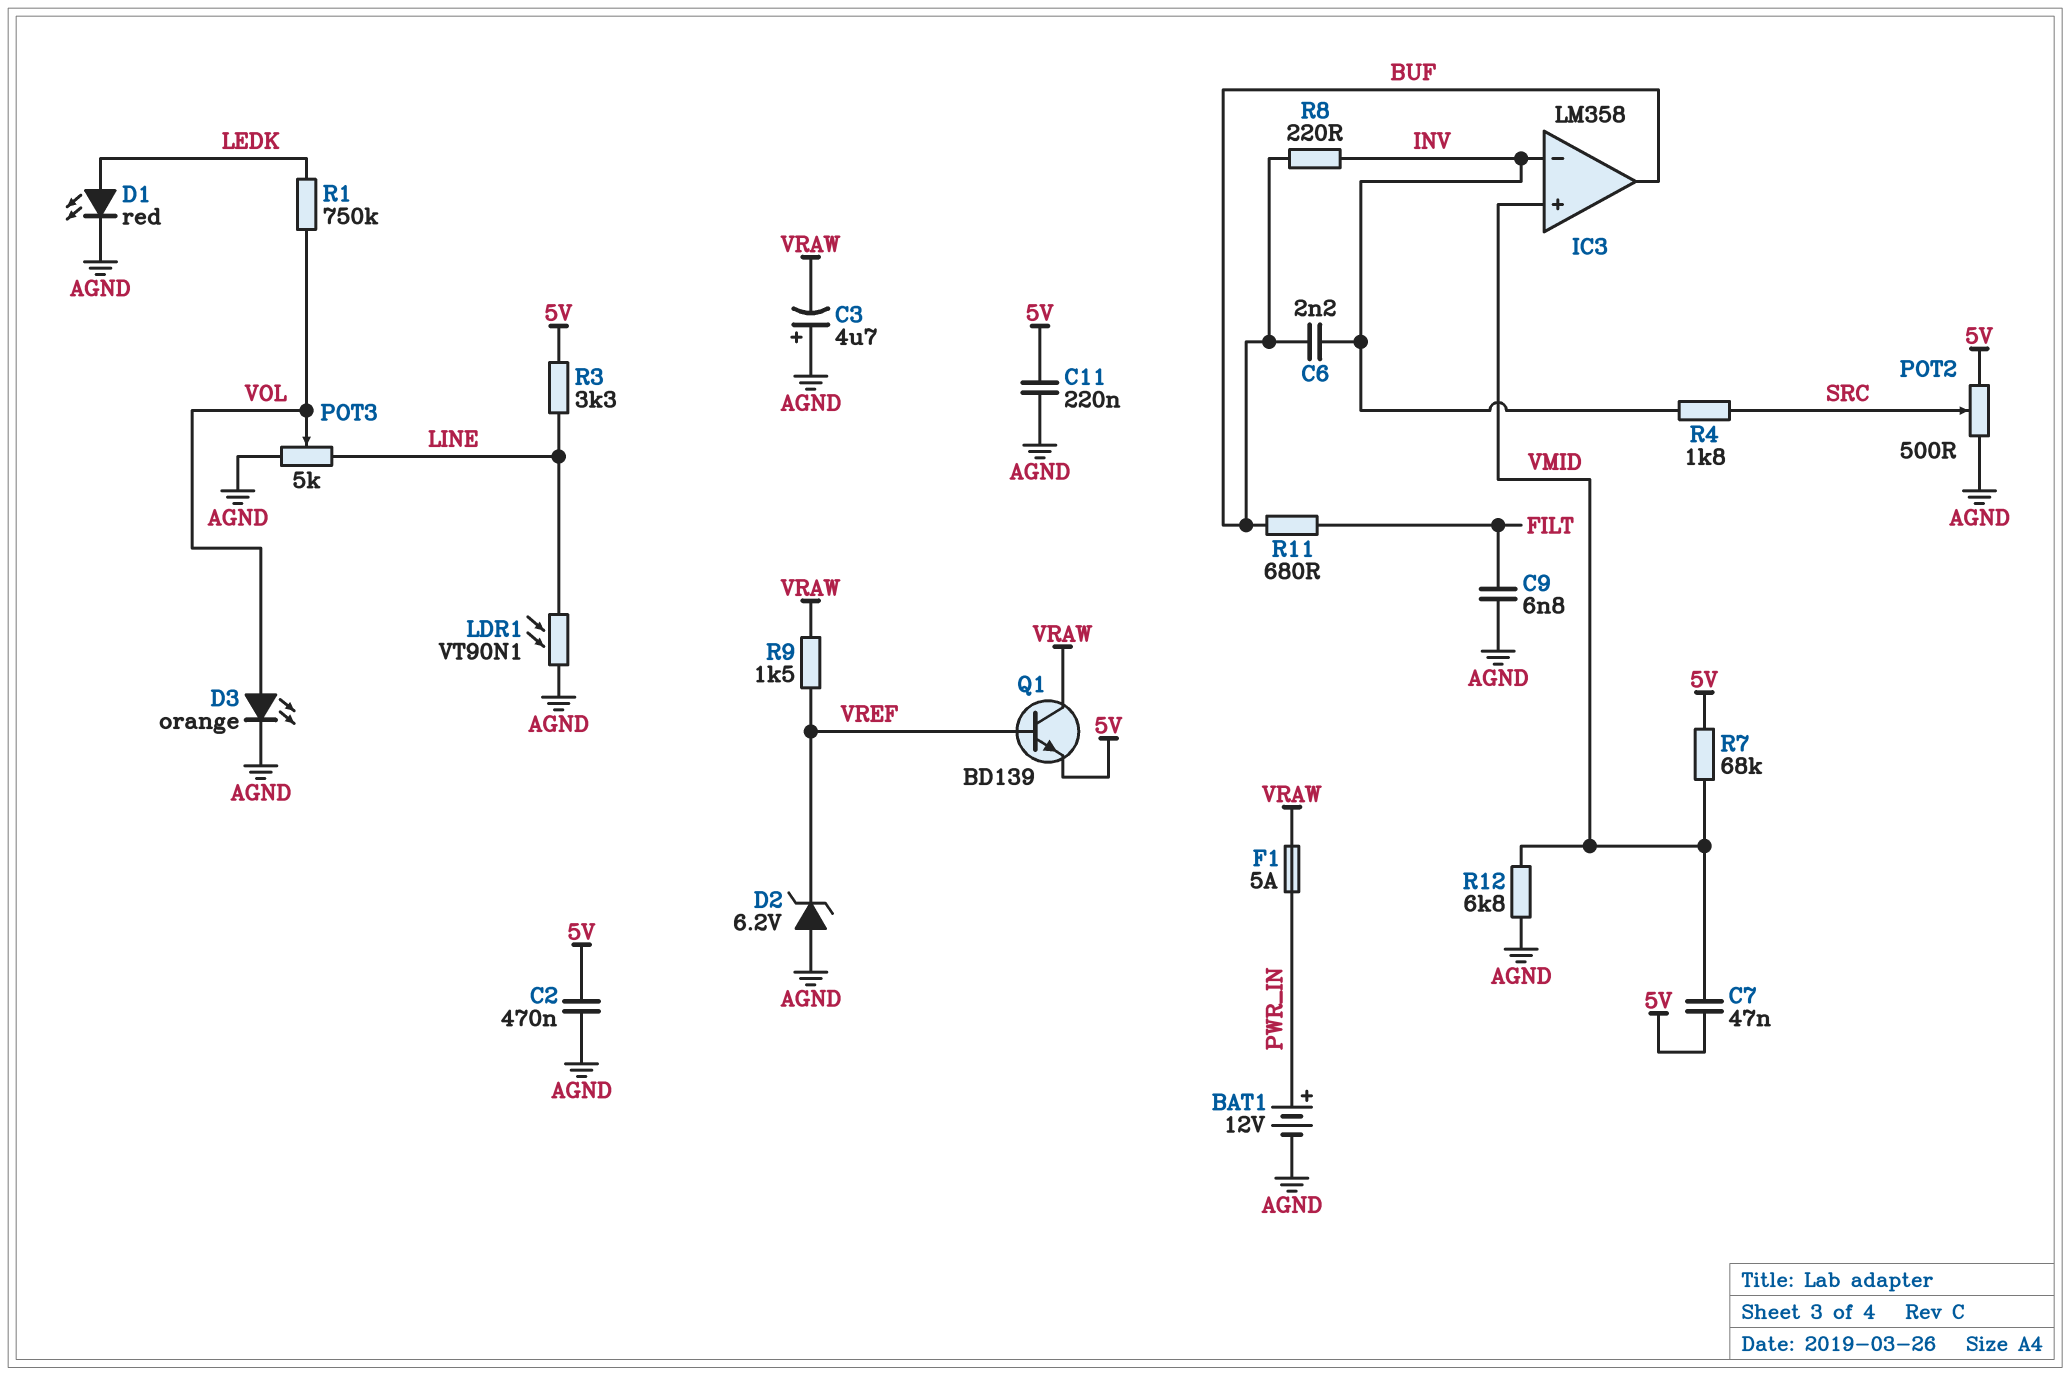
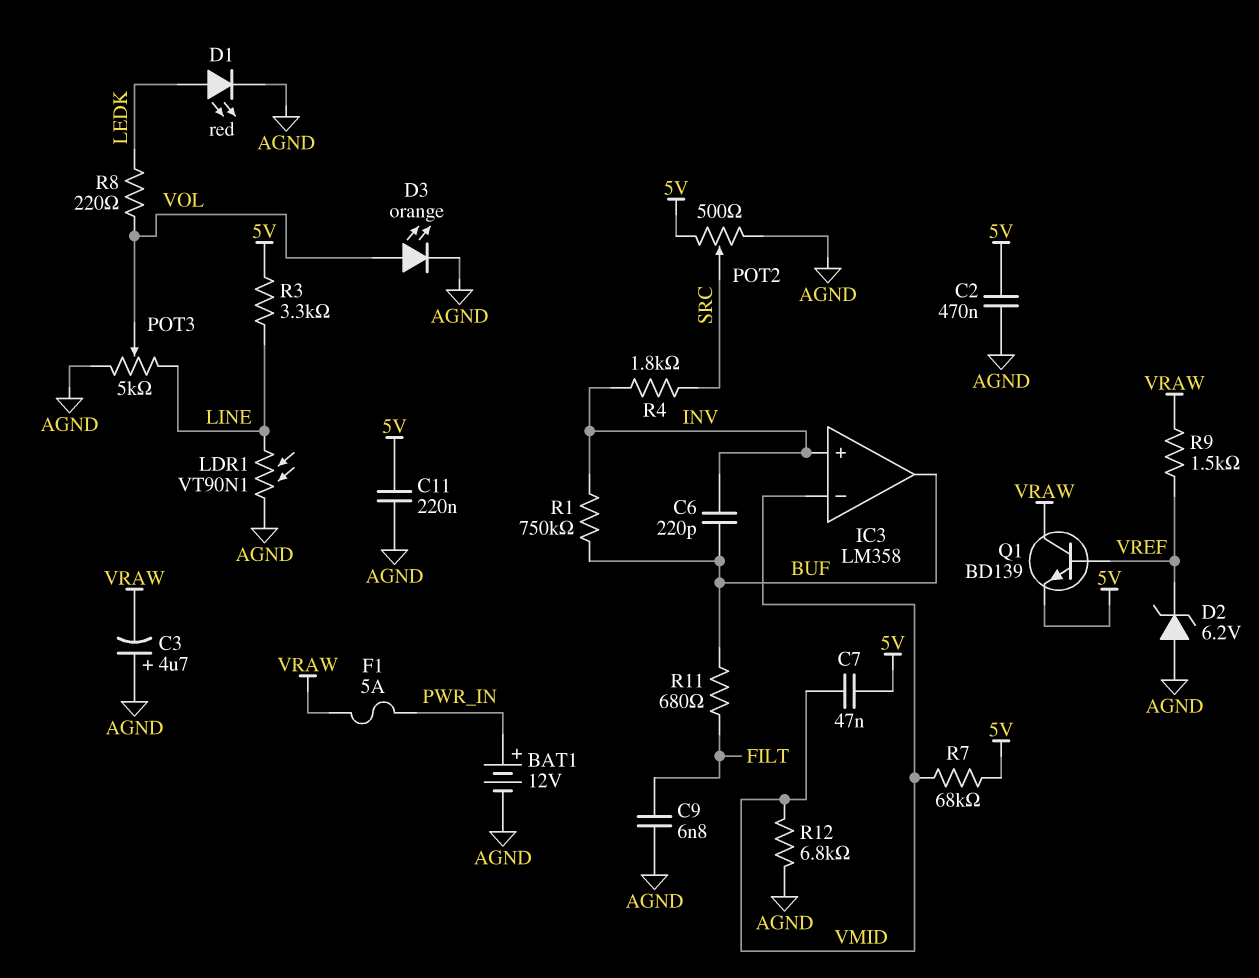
C6: 2.2nF (BUF, INV) -> 220pF (BUF, INV)
IC3 pin in+: VMID -> INV
IC3 pin in-: INV -> VMID
R1: 750k (LEDK, VOL) -> 750k (BUF, INV)
R8: 220 (BUF, INV) -> 220 (LEDK, VOL)

